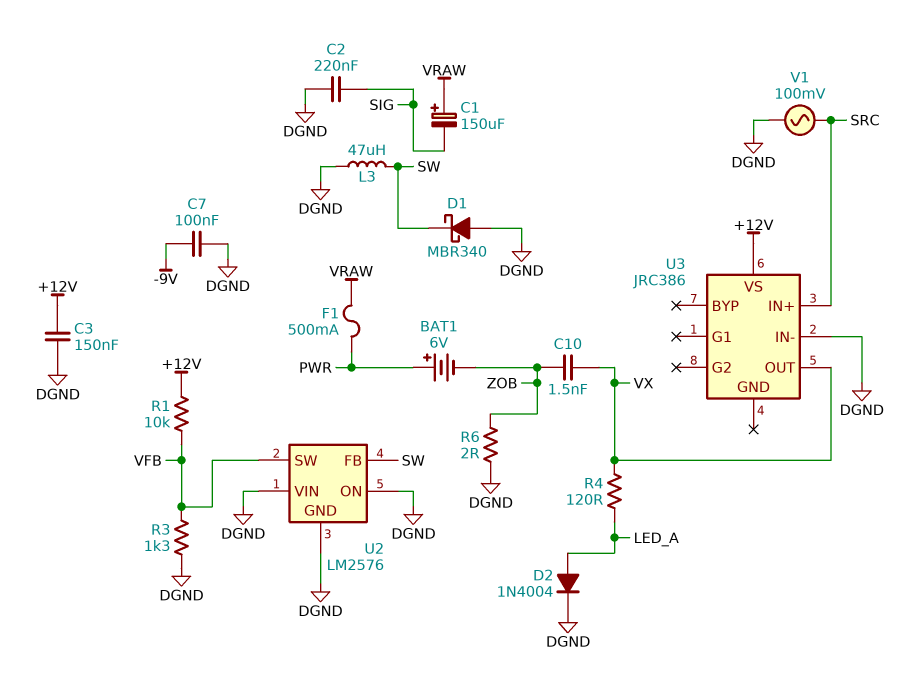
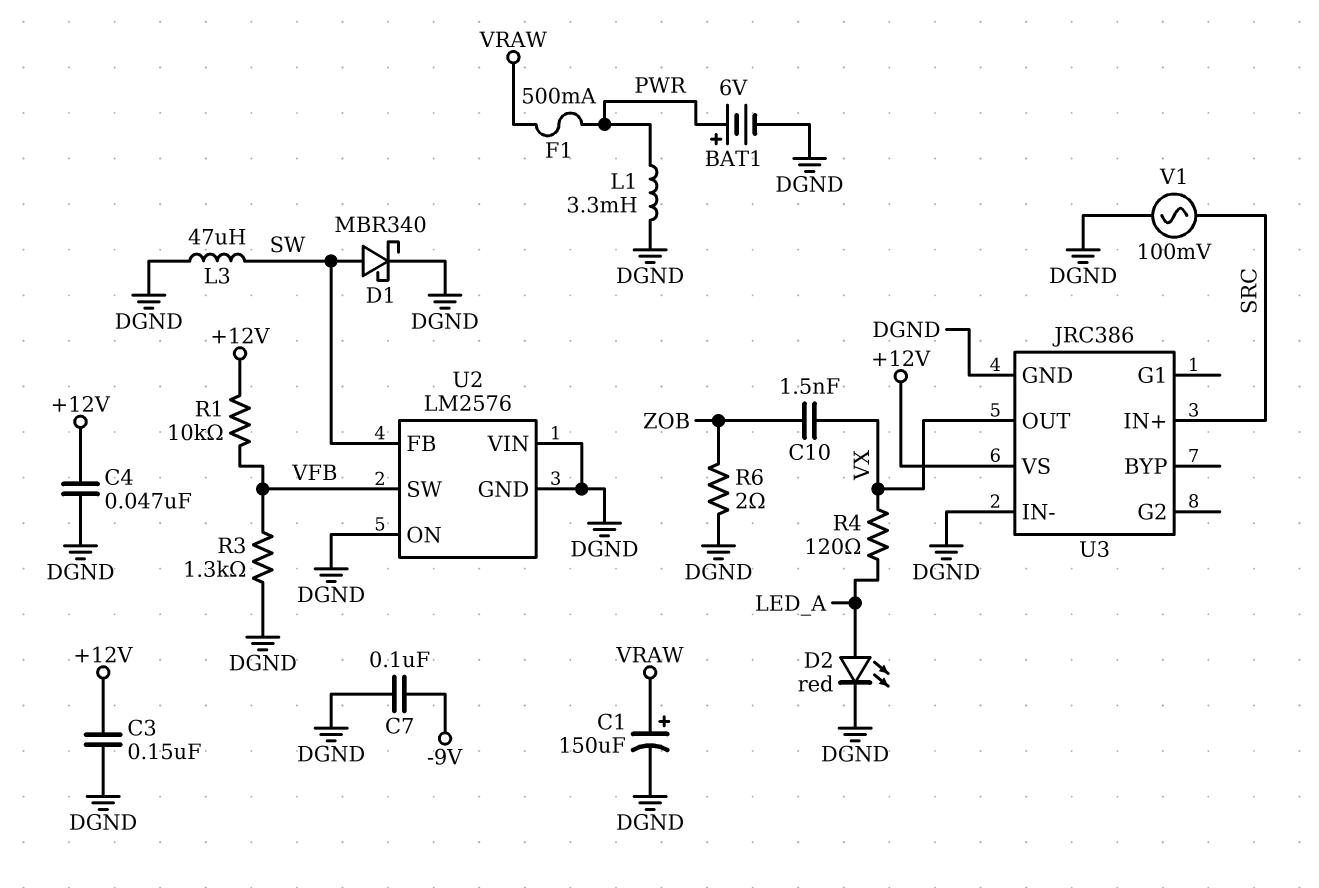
BAT1: 6V (plus PWR, minus ZOB) -> 6V (plus PWR, minus DGND)
C1: 150uF (plus VRAW, minus SIG) -> 150uF (plus VRAW, minus DGND)
C2: 220nF (DGND, SIG) -> none
C4: none -> 47nF (+12V, DGND)
D1: schottky MBR340 (A DGND, K SW) -> schottky MBR340 (A SW, K DGND)
D2: diode 1N4004 (A LED_A, K DGND) -> LED red (A LED_A, K DGND)
L1: none -> 3.3mH (DGND, PWR)
U3 pin GND: none -> DGND

